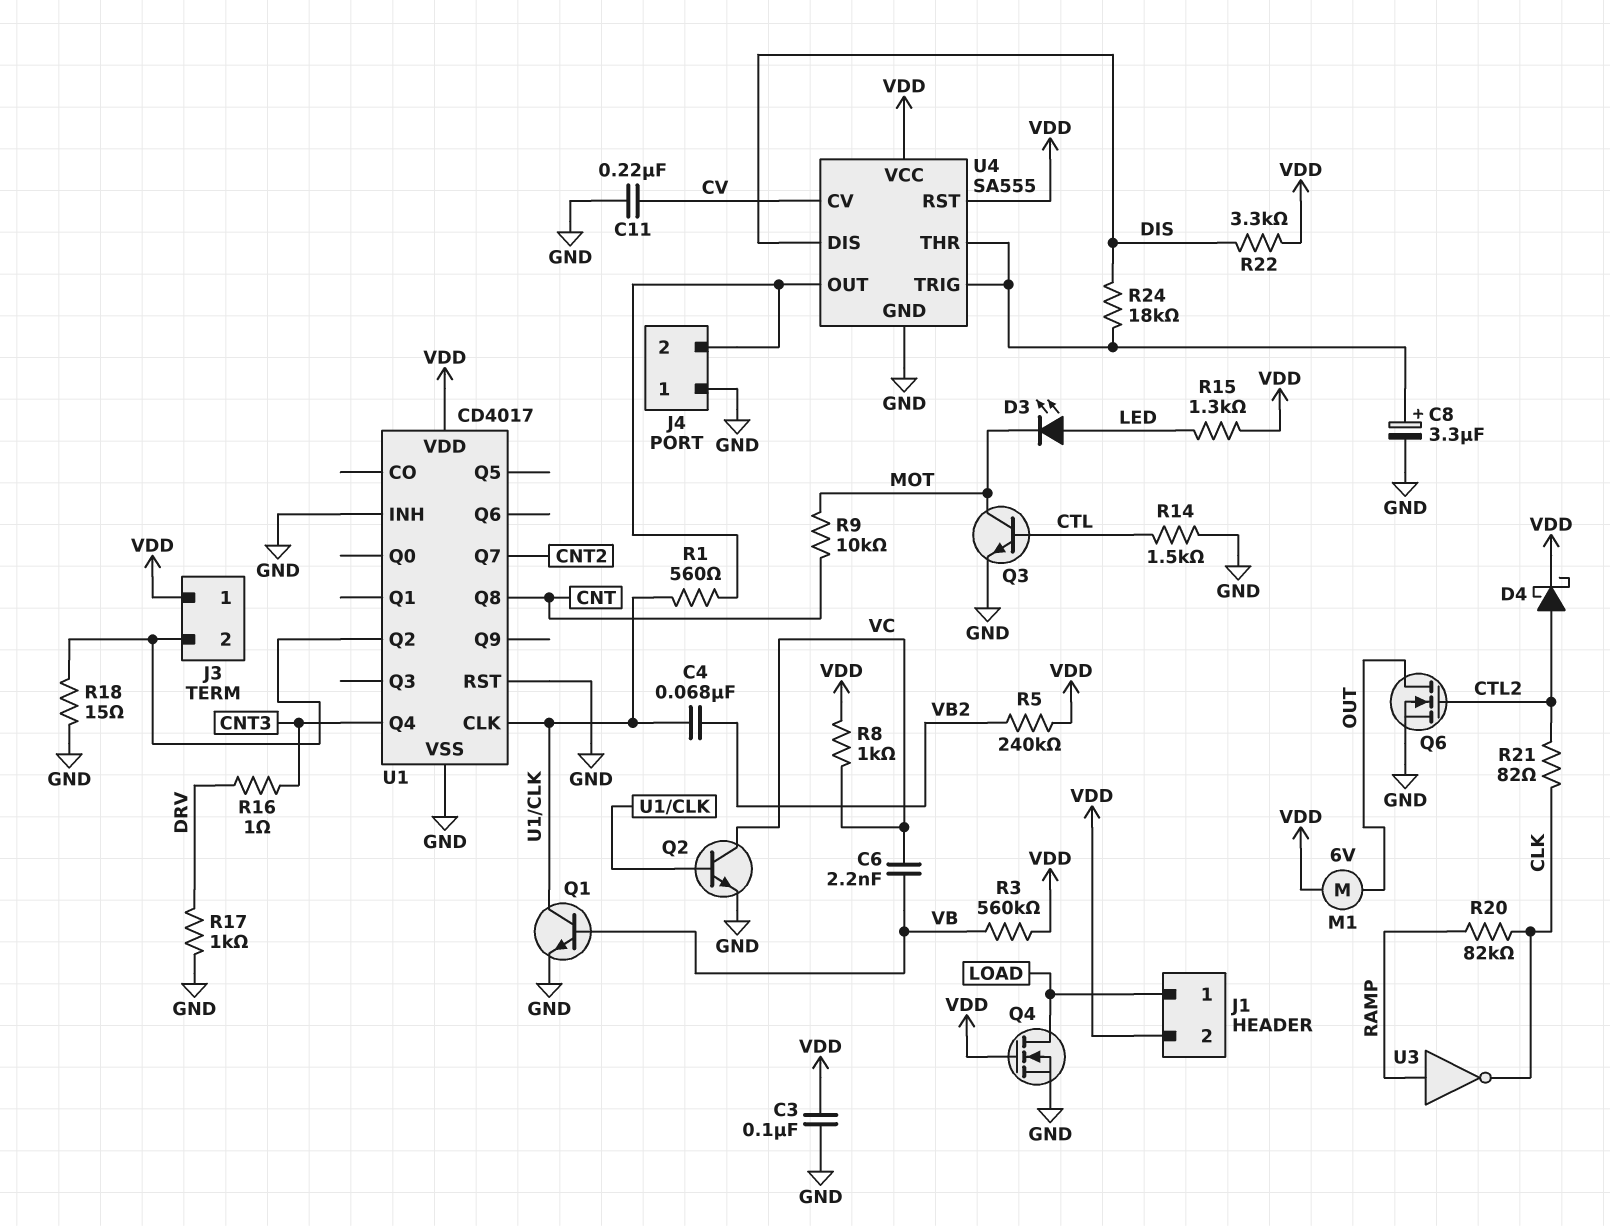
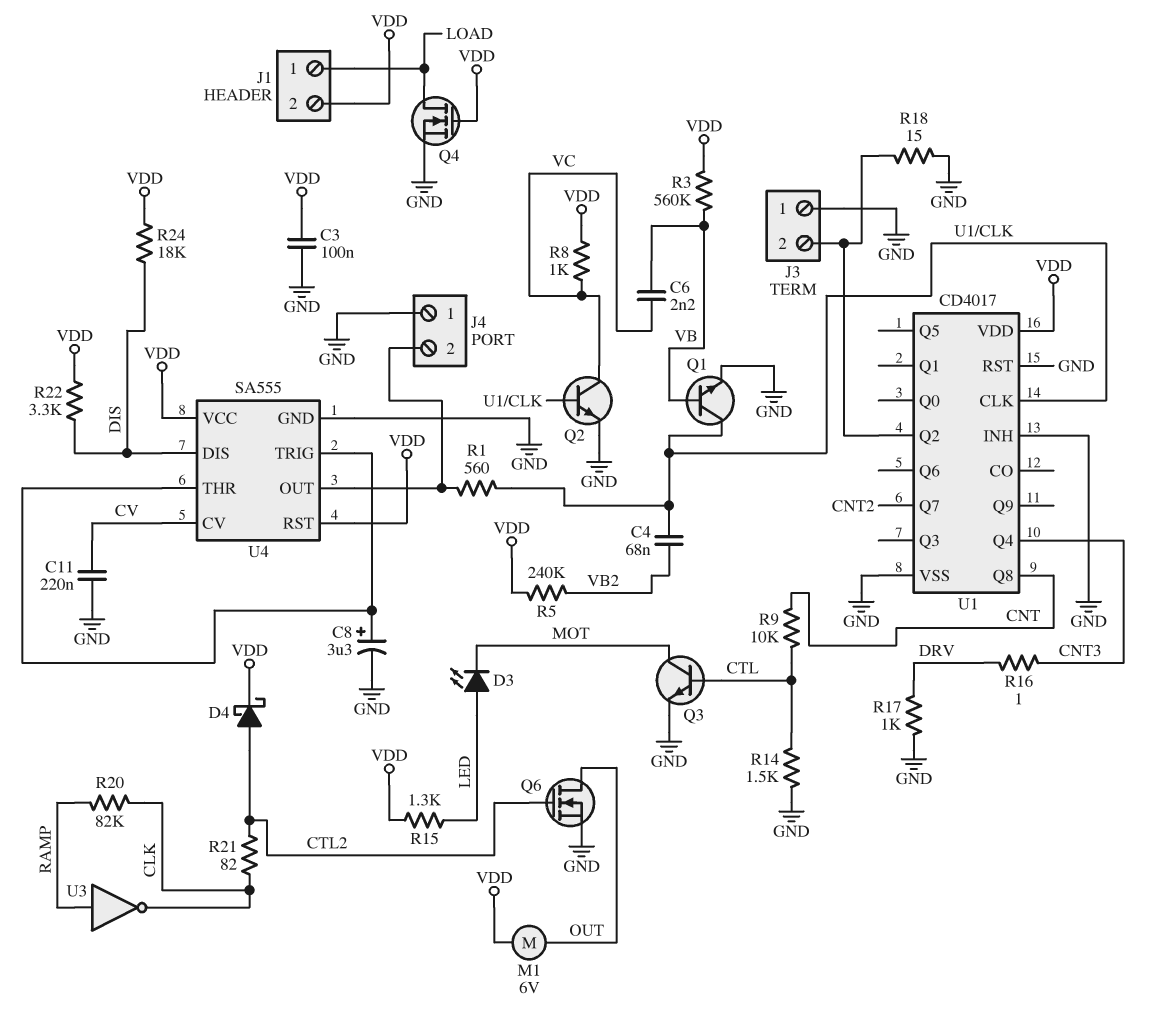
J3 pin 1: VDD -> GND
R9: 10k (CNT, MOT) -> 10k (CNT, CTL)
R24: 18k (DIS, U4/THR) -> 18k (DIS, VDD)

